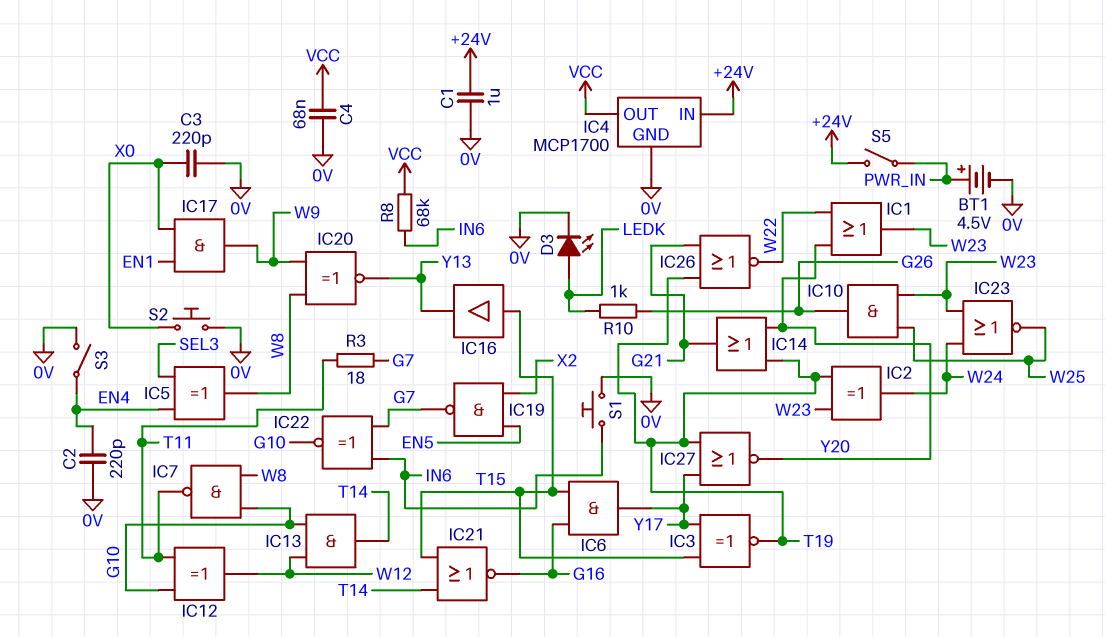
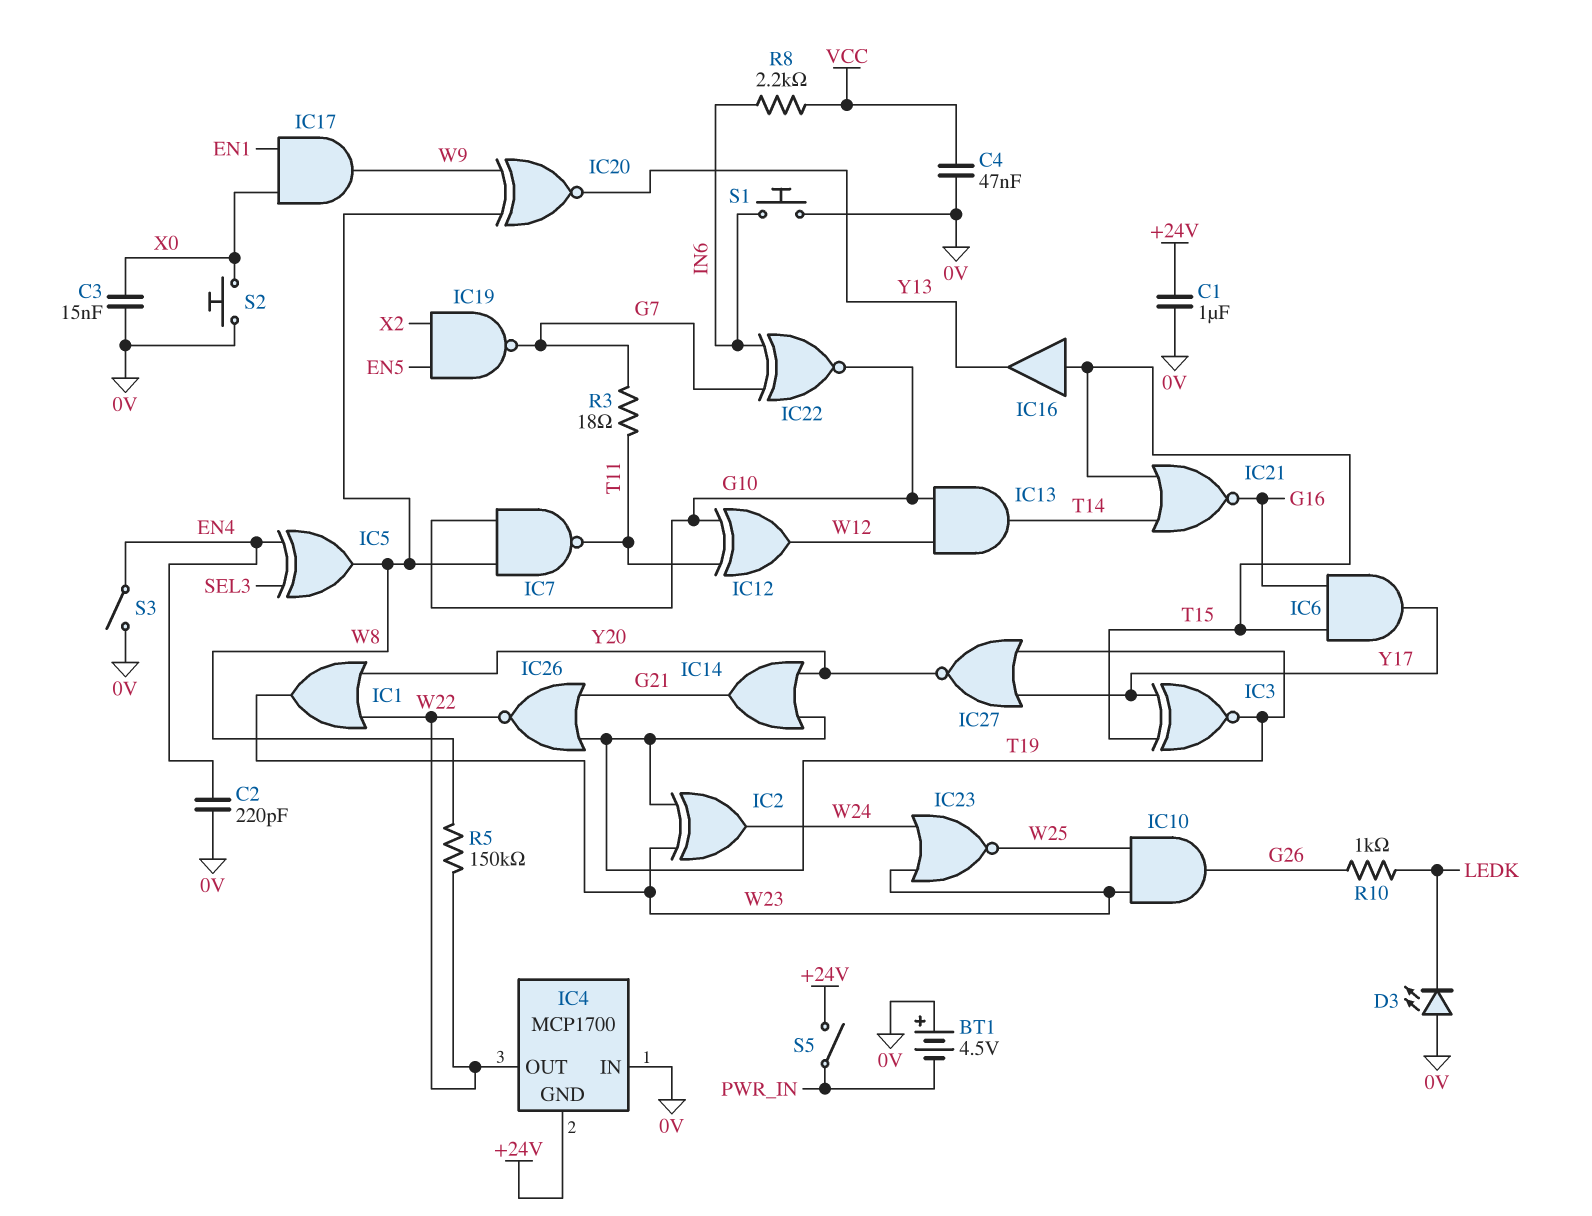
BT1: 4.5V (plus PWR_IN, minus 0V) -> 4.5V (plus 0V, minus PWR_IN)
C3: 220pF (0V, X0) -> 15nF (0V, X0)
C4: 68nF (0V, VCC) -> 47nF (0V, VCC)
D3: LED (A LEDK, K 0V) -> LED (A 0V, K LEDK)
IC4 pin GND: 0V -> +24V
IC4 pin IN: +24V -> 0V
IC4 pin OUT: VCC -> W22
R5: none -> 150k (W8, W22)
R8: 68k (IN6, VCC) -> 2.2k (IN6, VCC)

